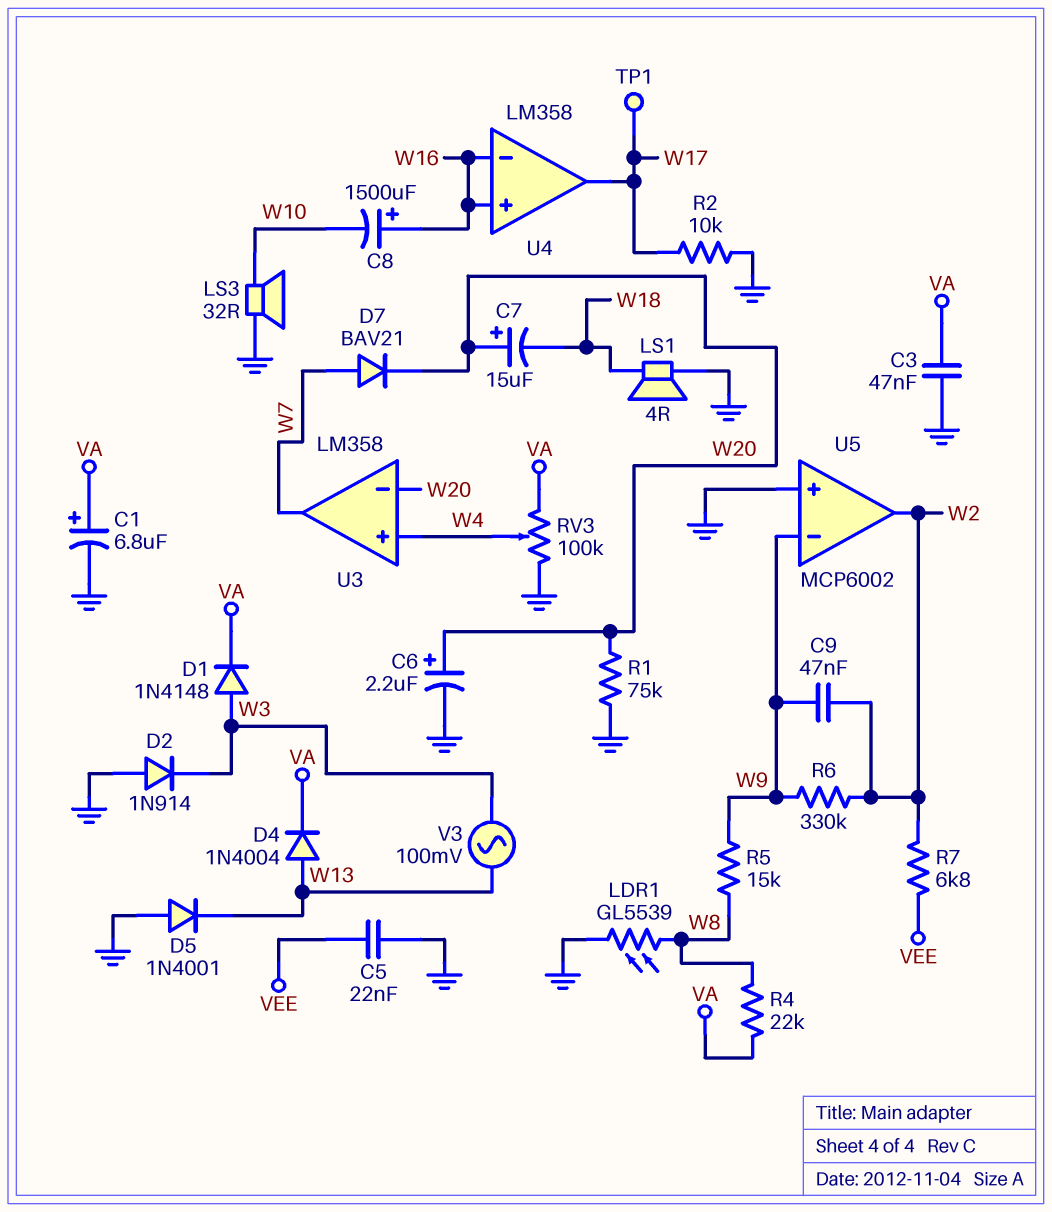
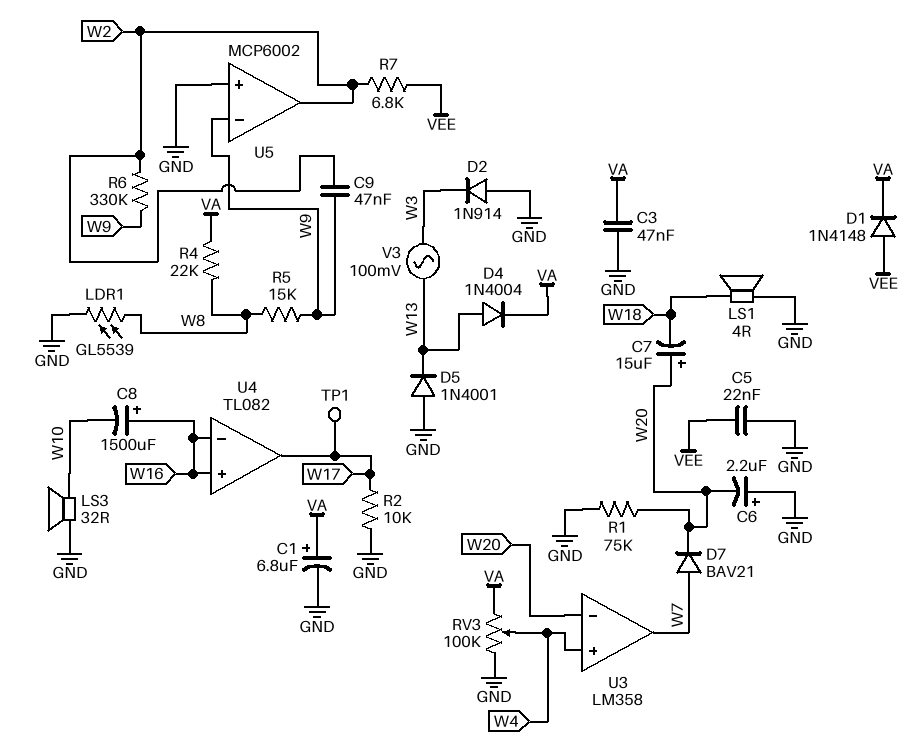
C6: 2.2uF (plus W20, minus GND) -> 2.2uF (plus GND, minus W20)
D1: diode 1N4148 (A W3, K VA) -> diode 1N4148 (A VEE, K VA)
U4: LM358 -> TL082

